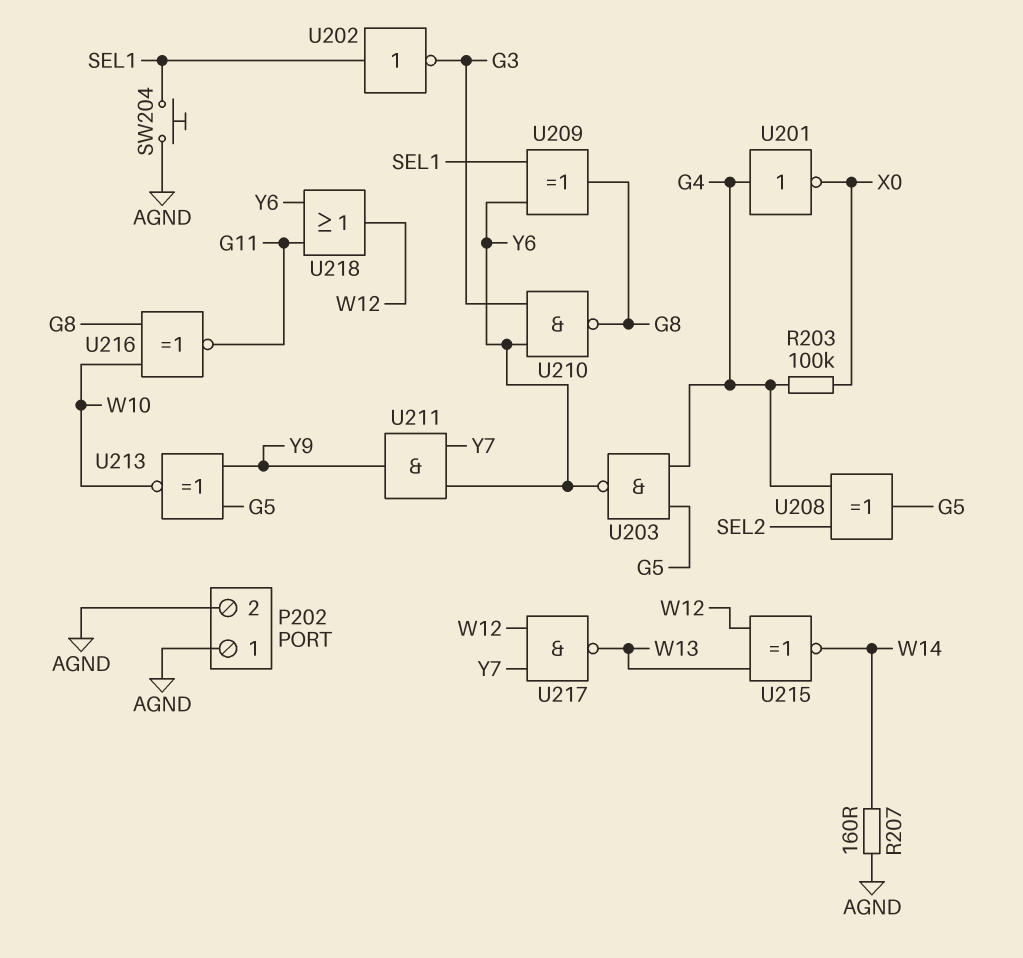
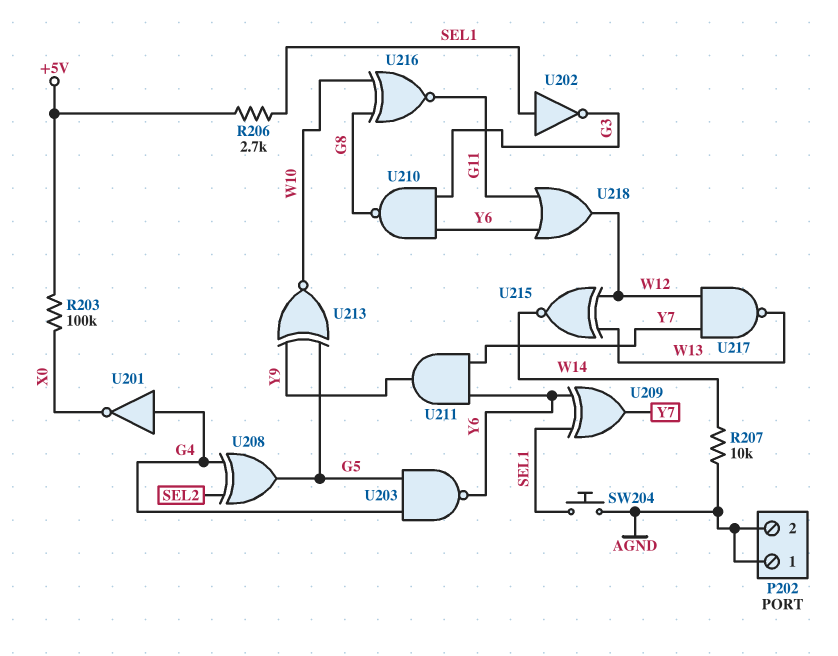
R203: 100k (G4, X0) -> 100k (+5V, X0)
R206: none -> 2.7k (+5V, SEL1)
R207: 160 (AGND, W14) -> 10k (AGND, W14)
U209: XOR (in SEL1, in Y6, out G8) -> XOR (in SEL1, in Y6, out Y7)

